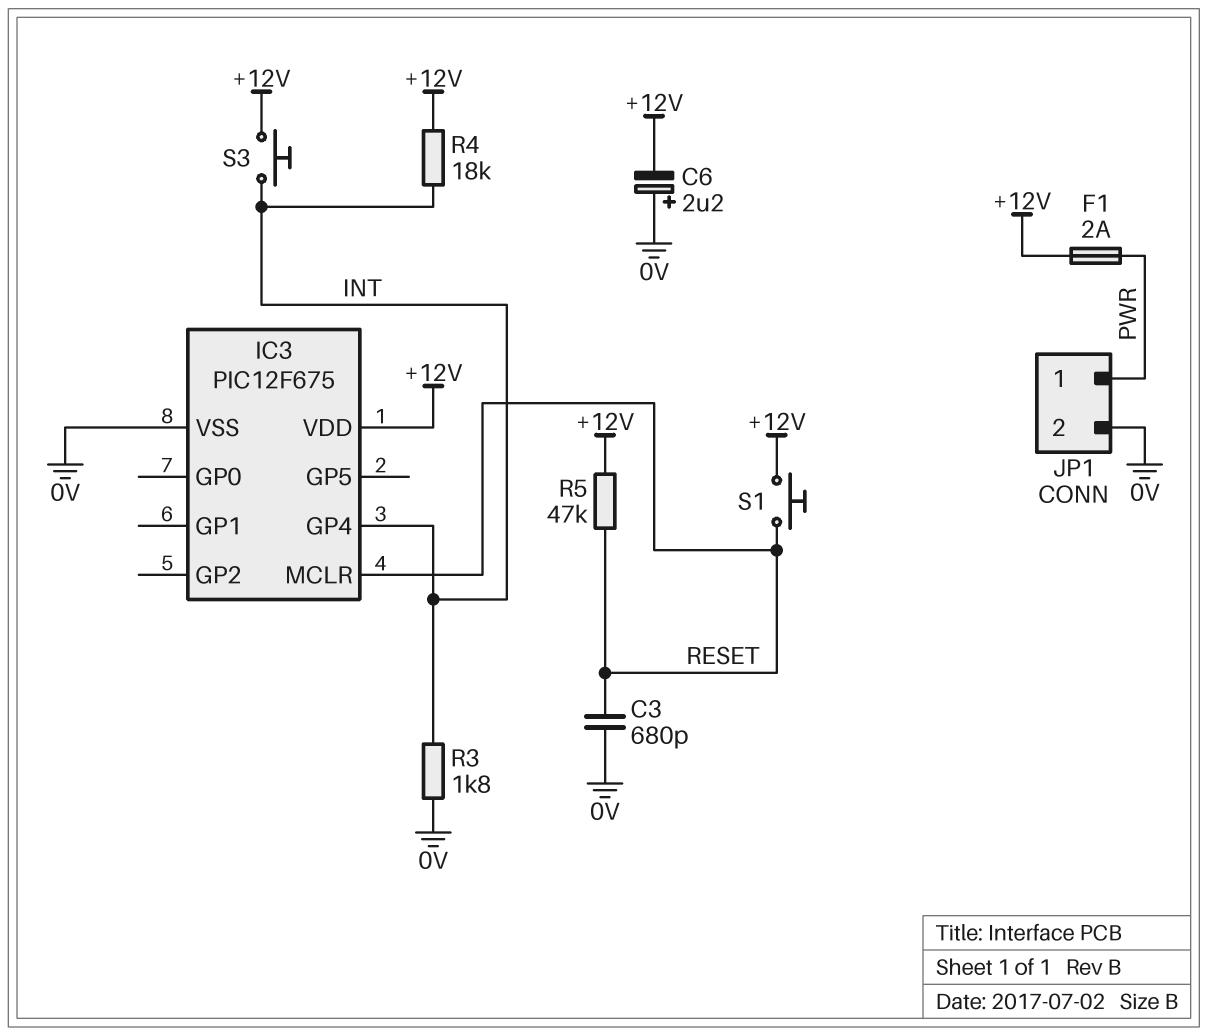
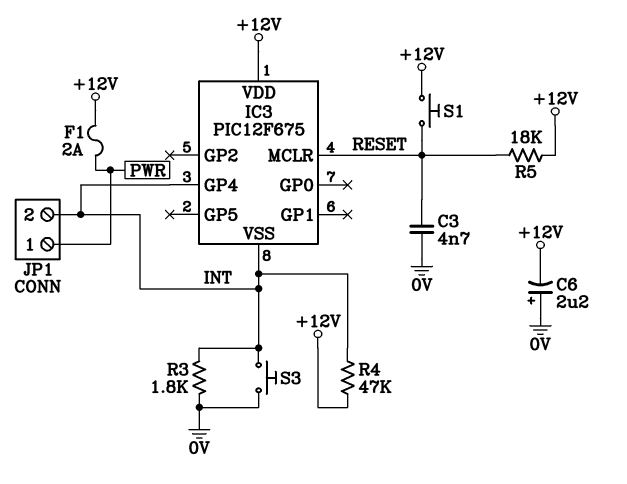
C3: 680pF (0V, RESET) -> 4.7nF (0V, RESET)
IC3 pin VSS: 0V -> INT
JP1 pin 2: 0V -> INT
R4: 18k (+12V, INT) -> 47k (+12V, INT)
R5: 47k (+12V, RESET) -> 18k (+12V, RESET)
S3: button (+12V, INT) -> button (0V, INT)

